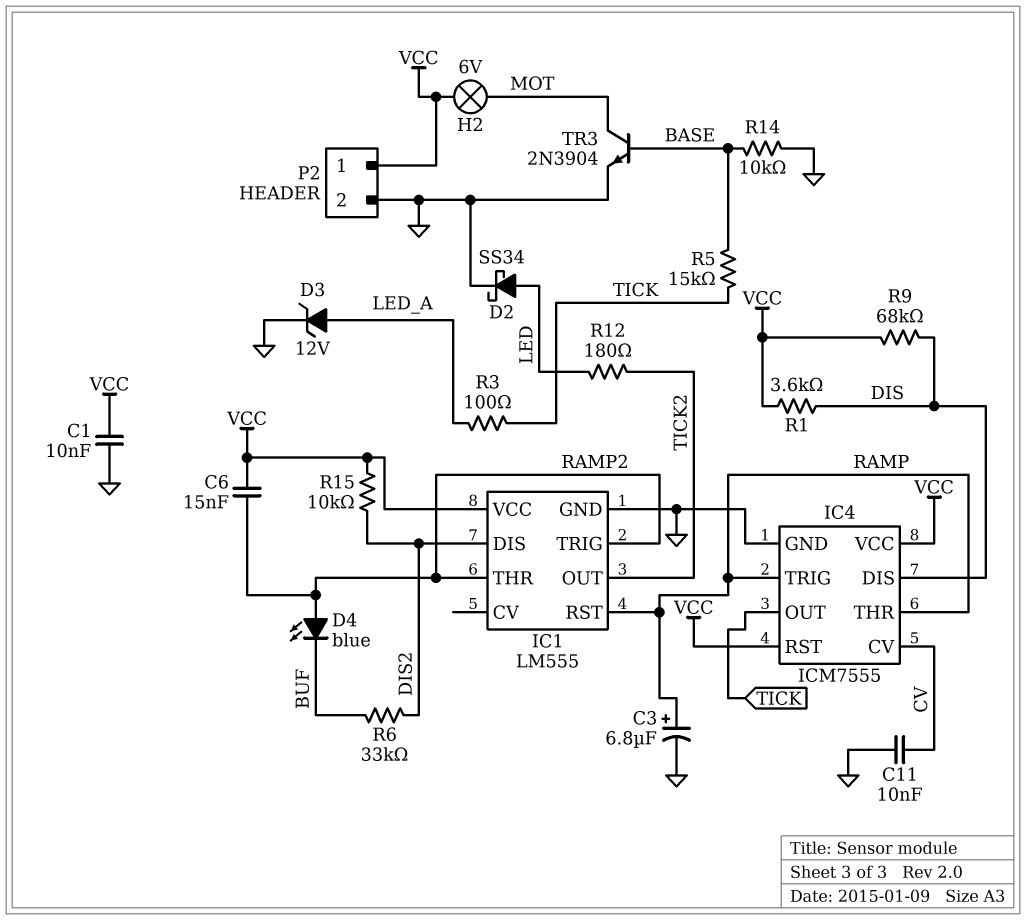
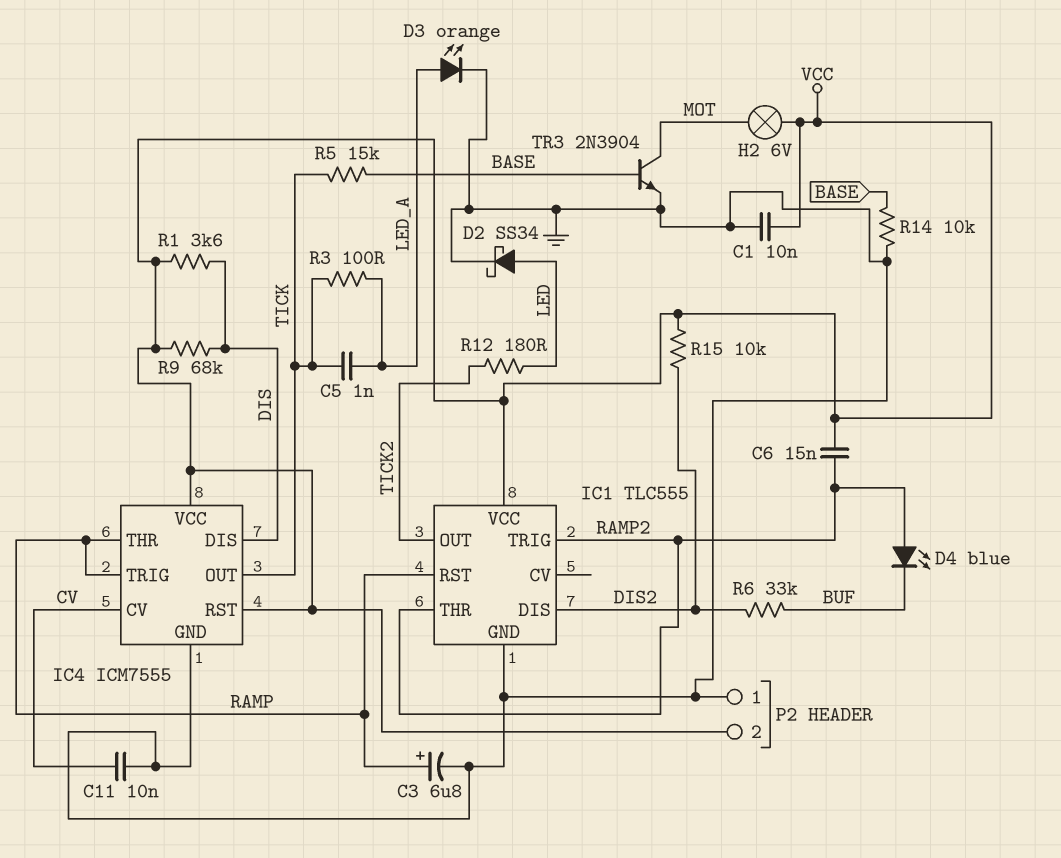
C5: none -> 1nF (LED_A, TICK)
D3: zener 12V (A LED_A, K GND) -> LED orange (A LED_A, K GND)
IC1: LM555 -> TLC555
P2 pin 1: VCC -> GND
P2 pin 2: GND -> VCC

